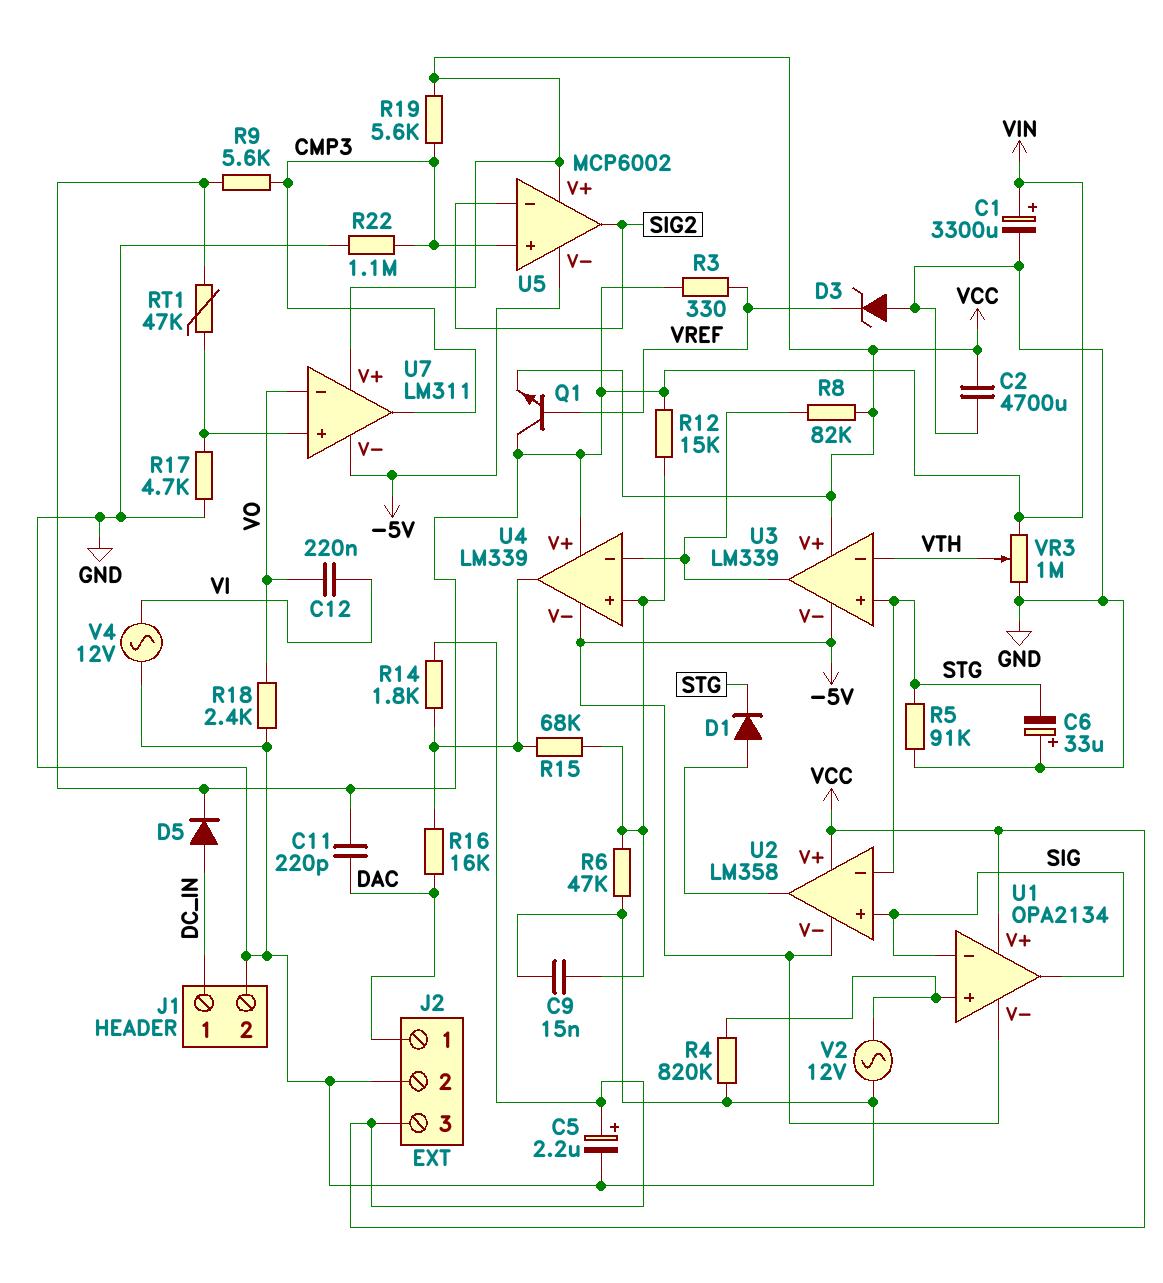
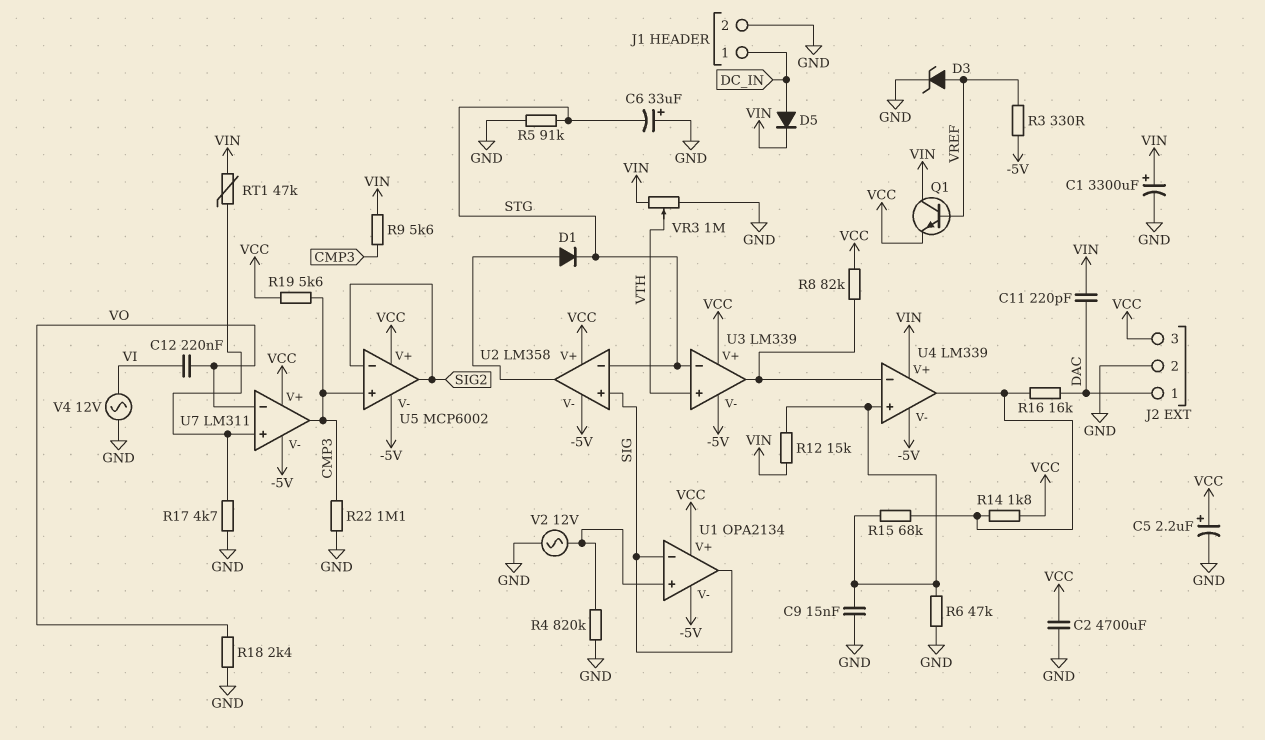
D3: zener (A GND, K VREF) -> zener (A VREF, K GND)
R3: 330 (VIN, VREF) -> 330 (-5V, VREF)
U3 pin in+: STG -> VTH
U3 pin in-: VTH -> STG

